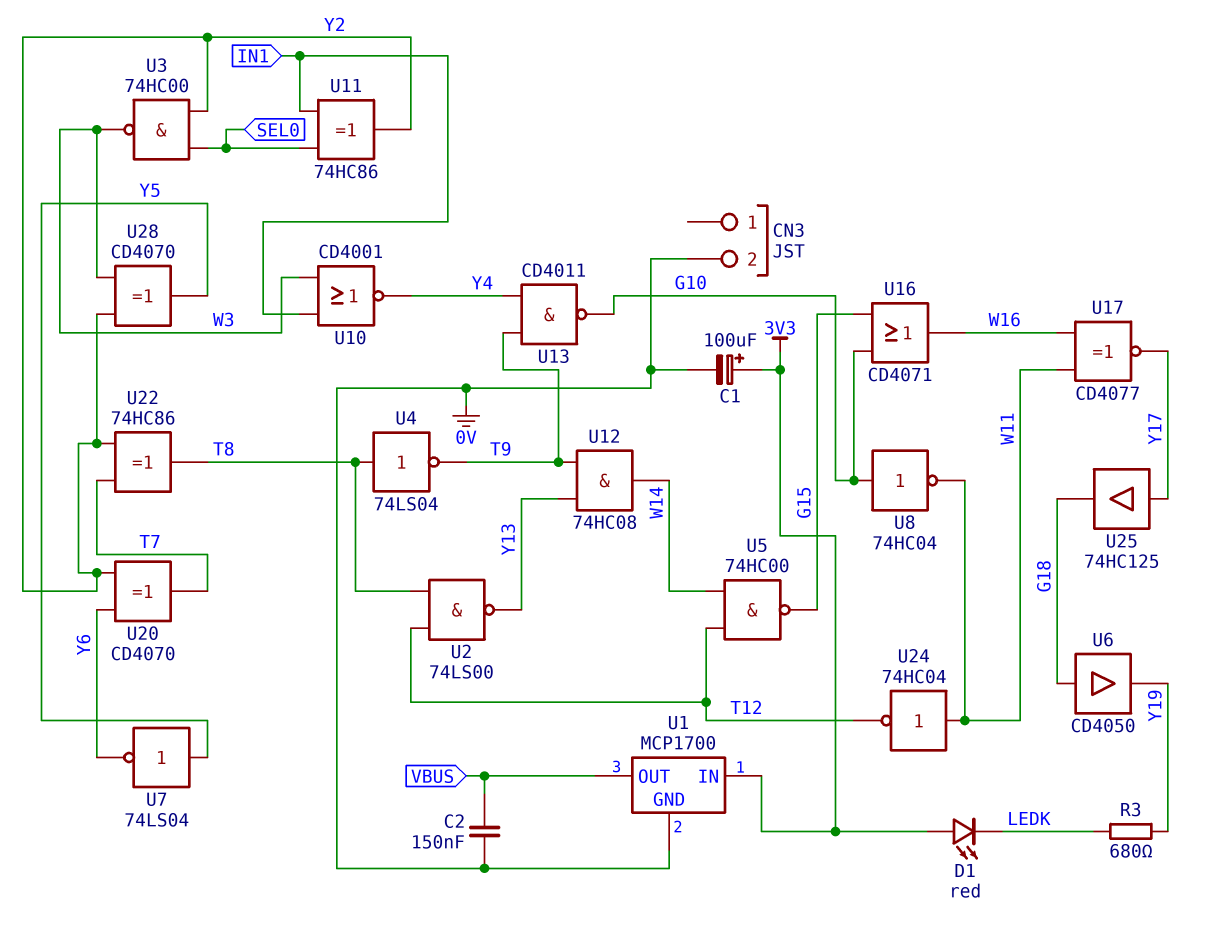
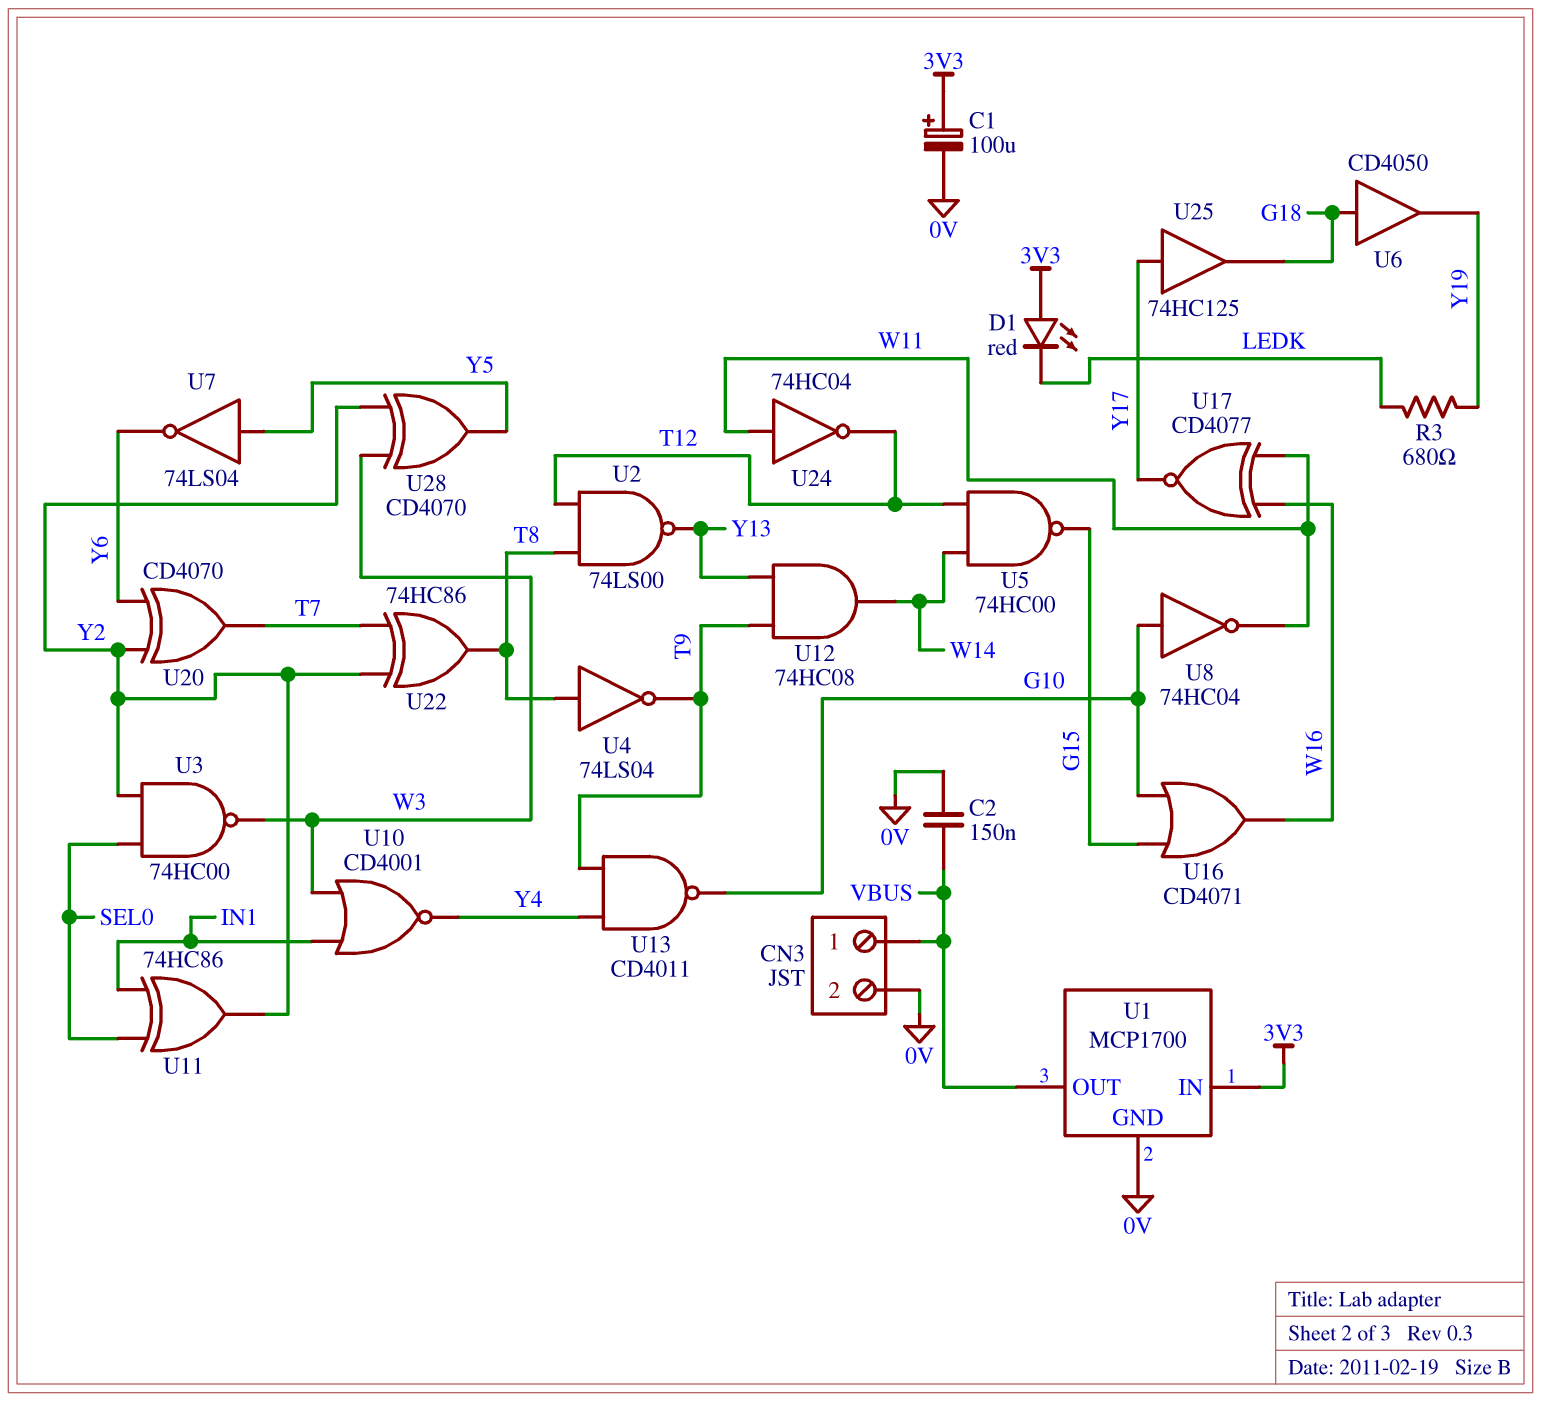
CN3 pin 1: none -> VBUS

